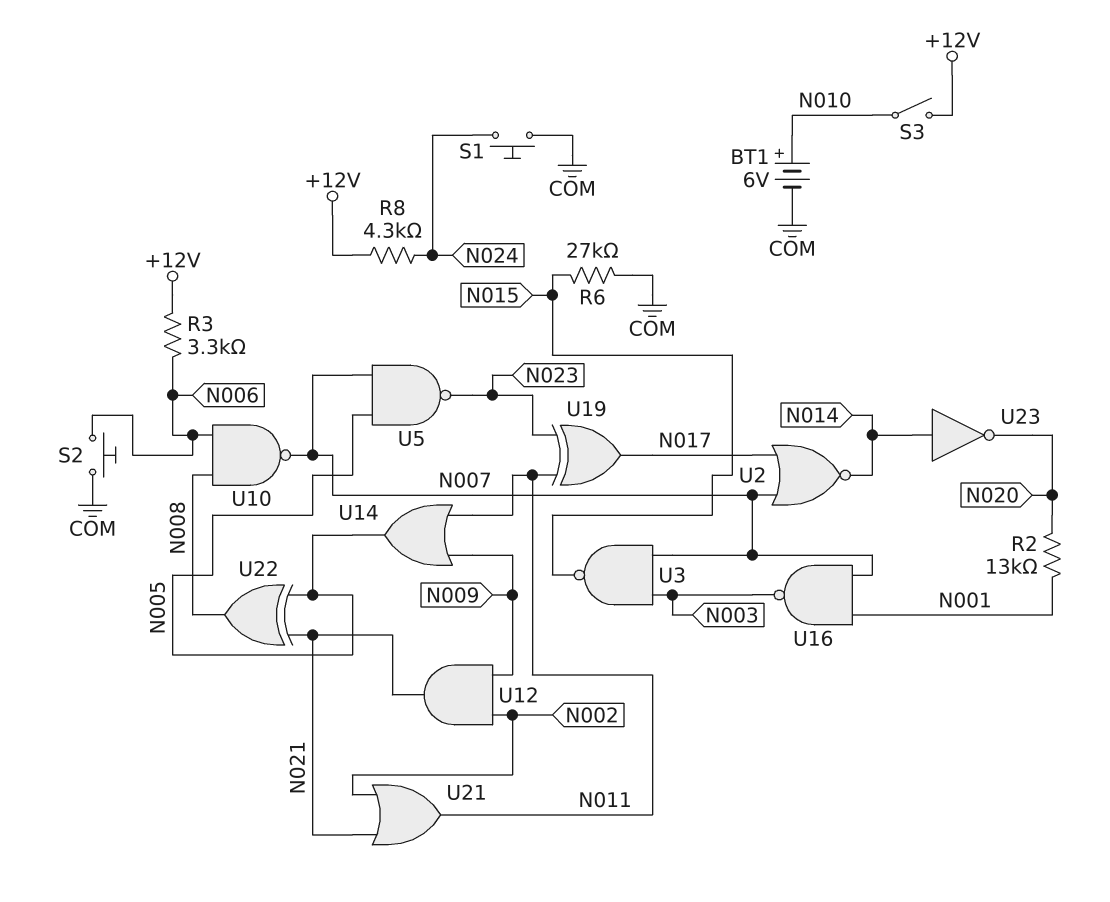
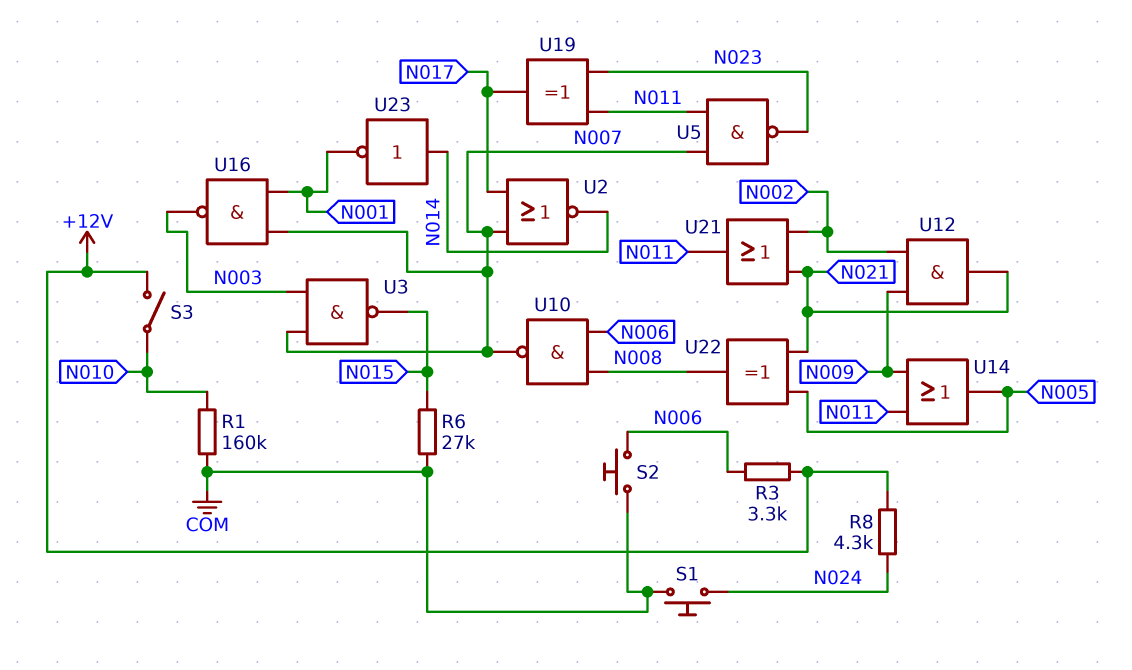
BT1: 6V (plus N010, minus COM) -> none
R1: none -> 160k (COM, N010)
R2: 13k (N001, N020) -> none
U5: NAND (in N005, in N007, out N023) -> NAND (in N007, in N011, out N023)
U23: NOT (in N014, out N020) -> NOT (in N014, out N001)

